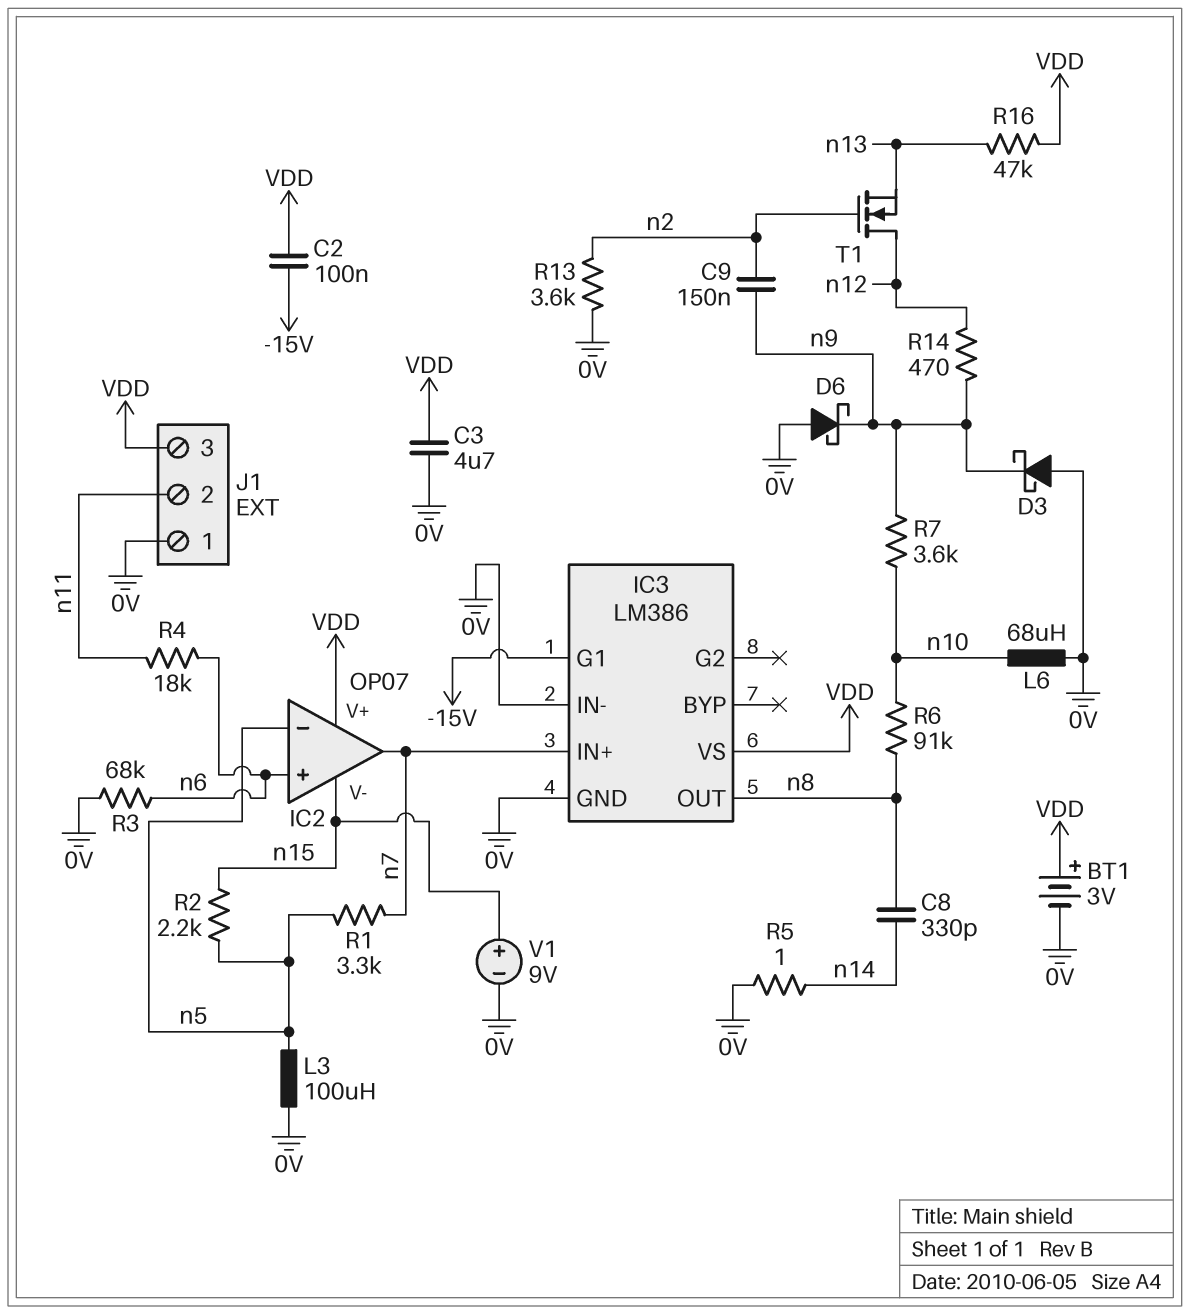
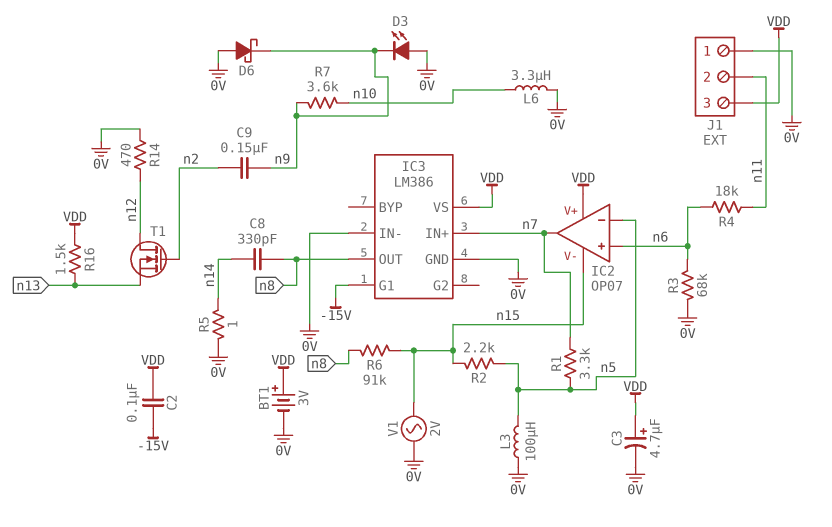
C3: 4.7uF (0V, VDD) -> 4.7uF (plus VDD, minus 0V)
D3: schottky (A 0V, K n9) -> LED (A 0V, K n9)
L6: 68uH (0V, n10) -> 3.3uH (0V, n10)
R6: 91k (n8, n10) -> 91k (n8, n15)
R13: 3.6k (0V, n2) -> none
R14: 470 (n9, n12) -> 470 (0V, n12)
R16: 47k (VDD, n13) -> 1.5k (VDD, n13)
V1: 9V (plus n15, minus 0V) -> AC 2V (0V, n15)

